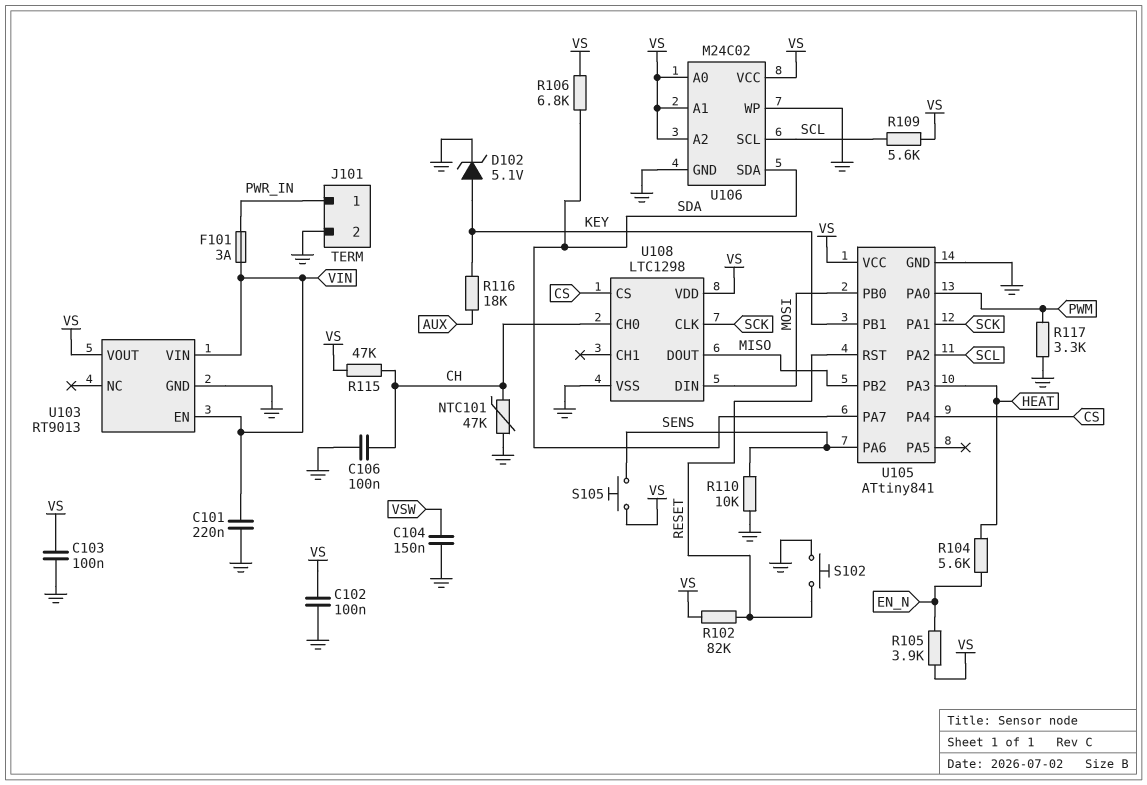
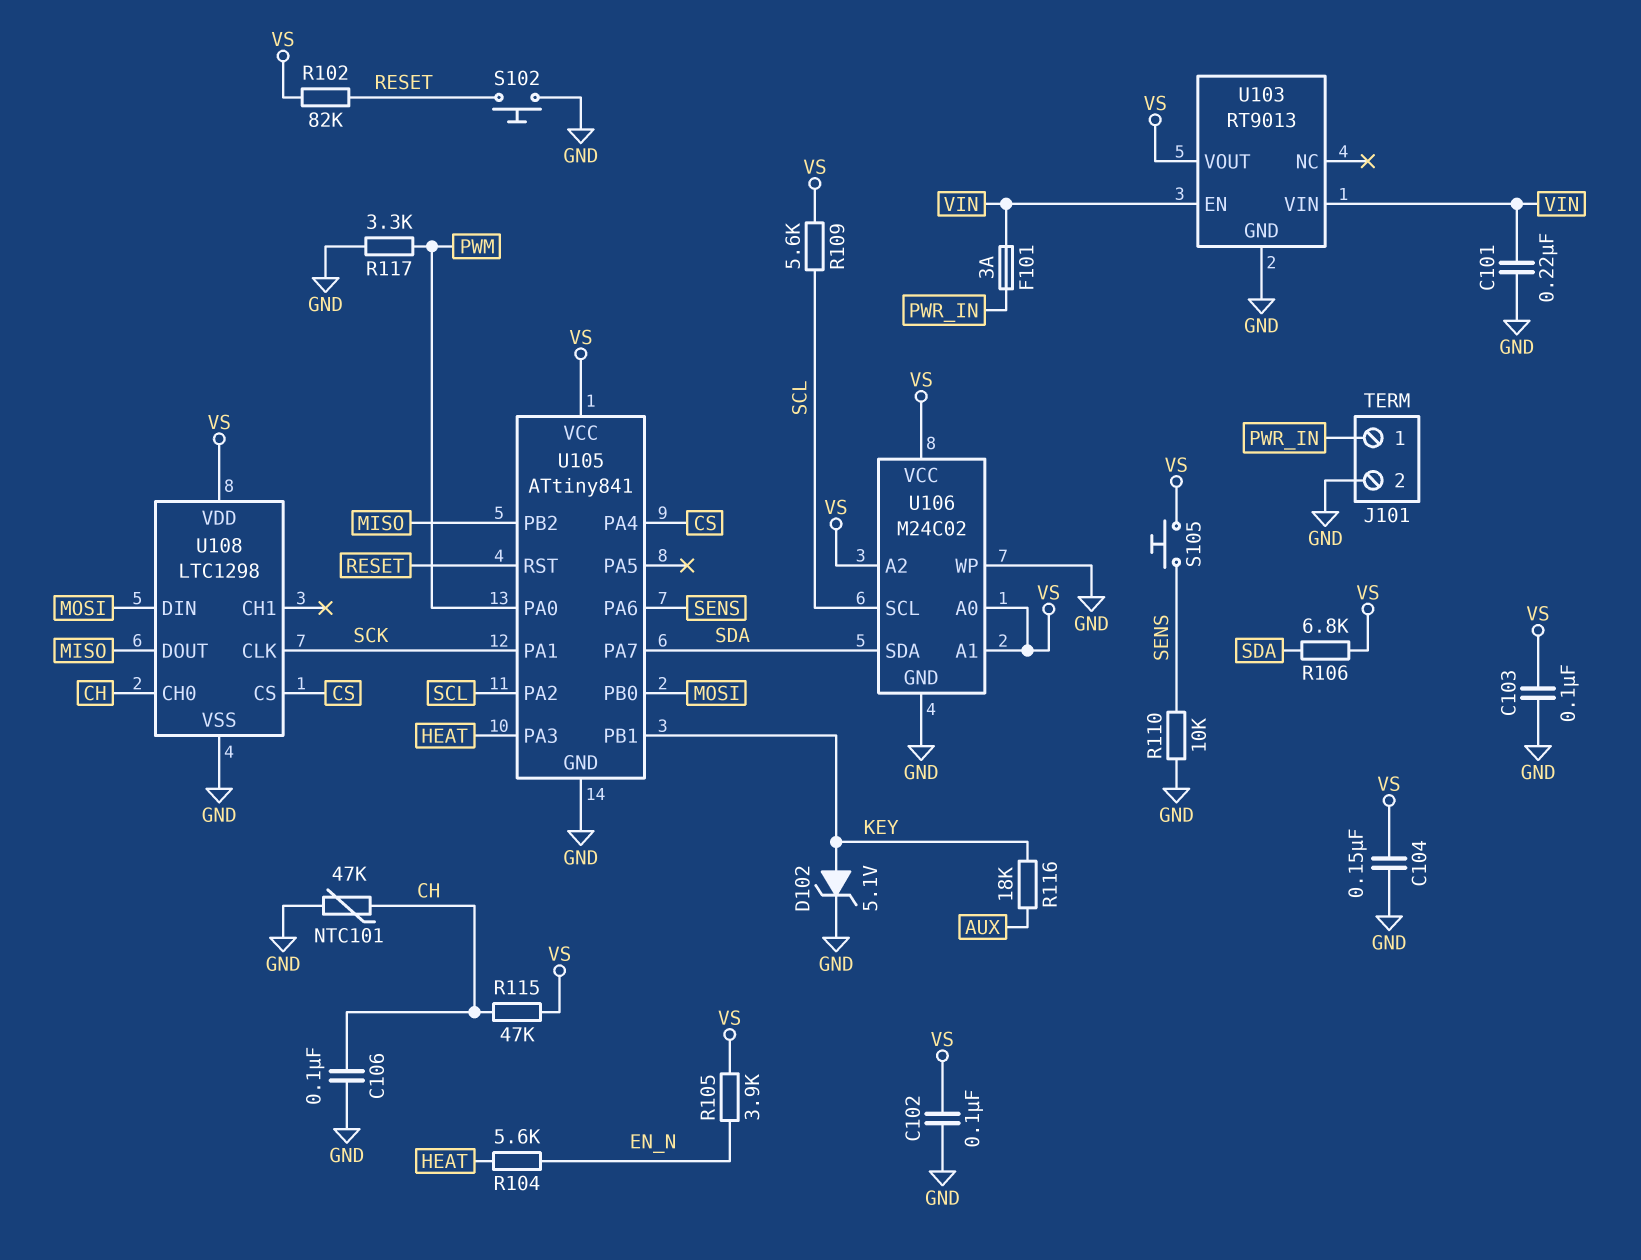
C104: 150nF (GND, VSW) -> 150nF (GND, VS)

